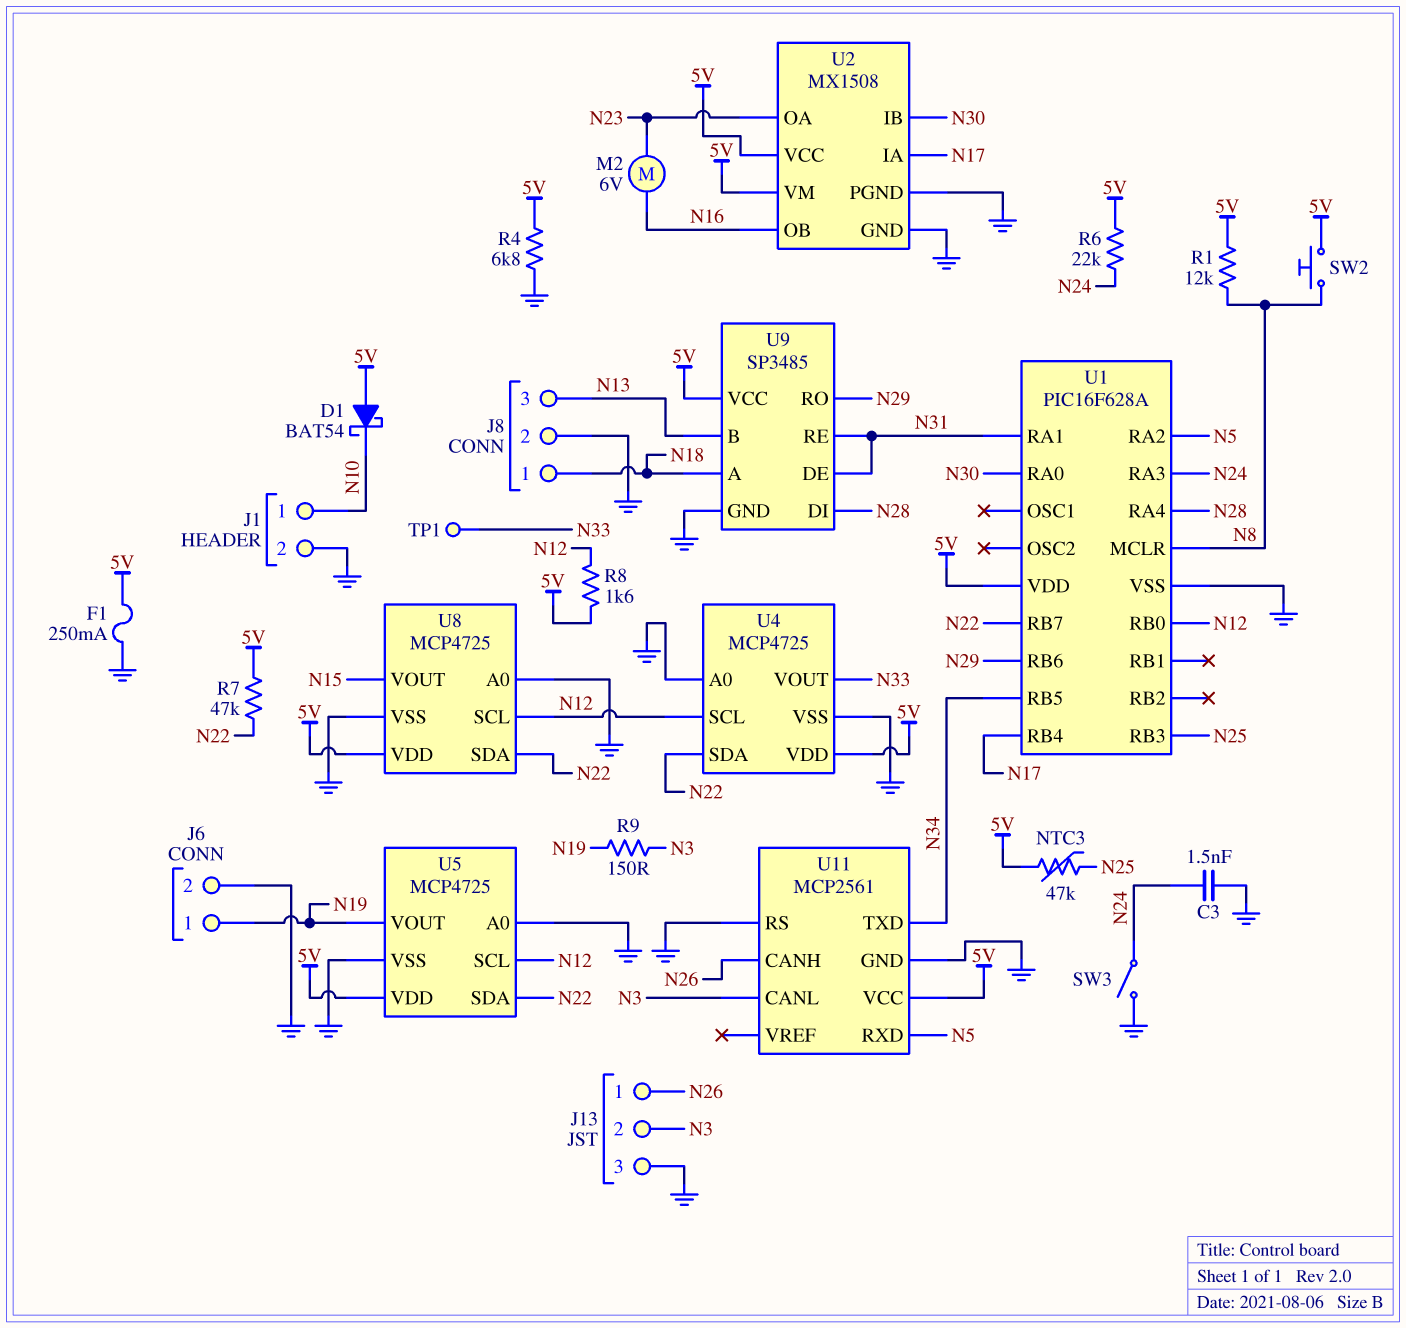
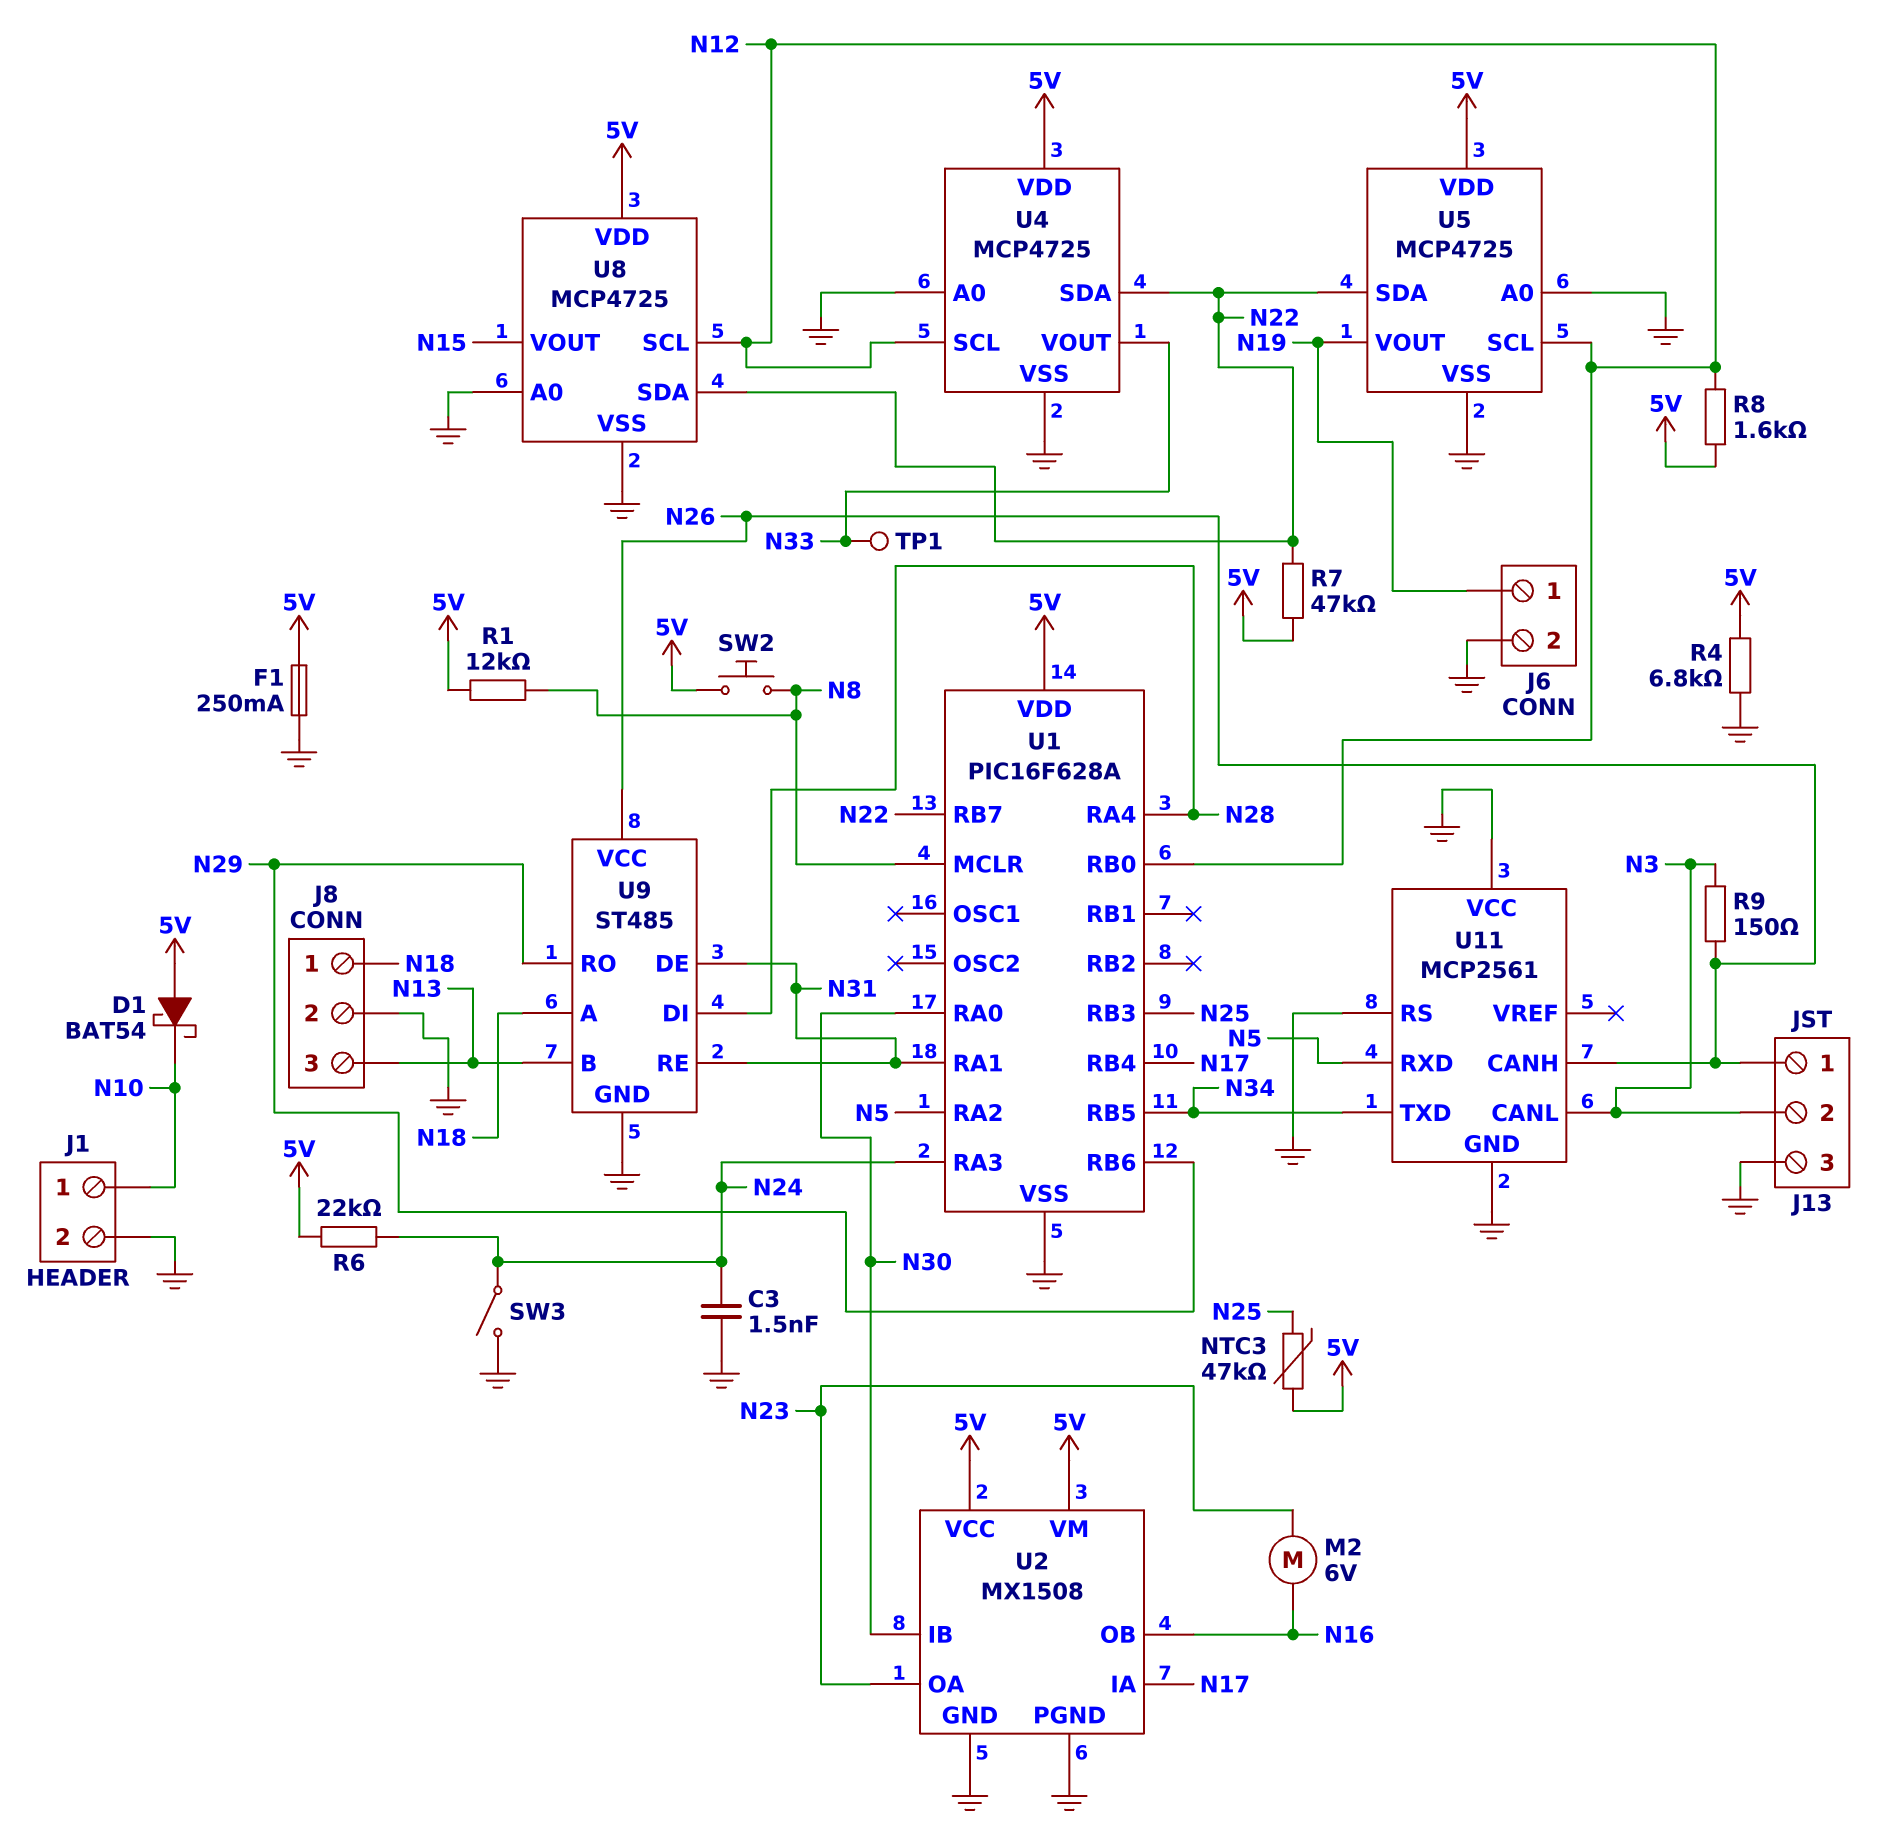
R9: 150 (N3, N19) -> 150 (N3, N26)
U9: SP3485 -> ST485
U9 pin VCC: 5V -> N26
U11 pin VCC: 5V -> GND

